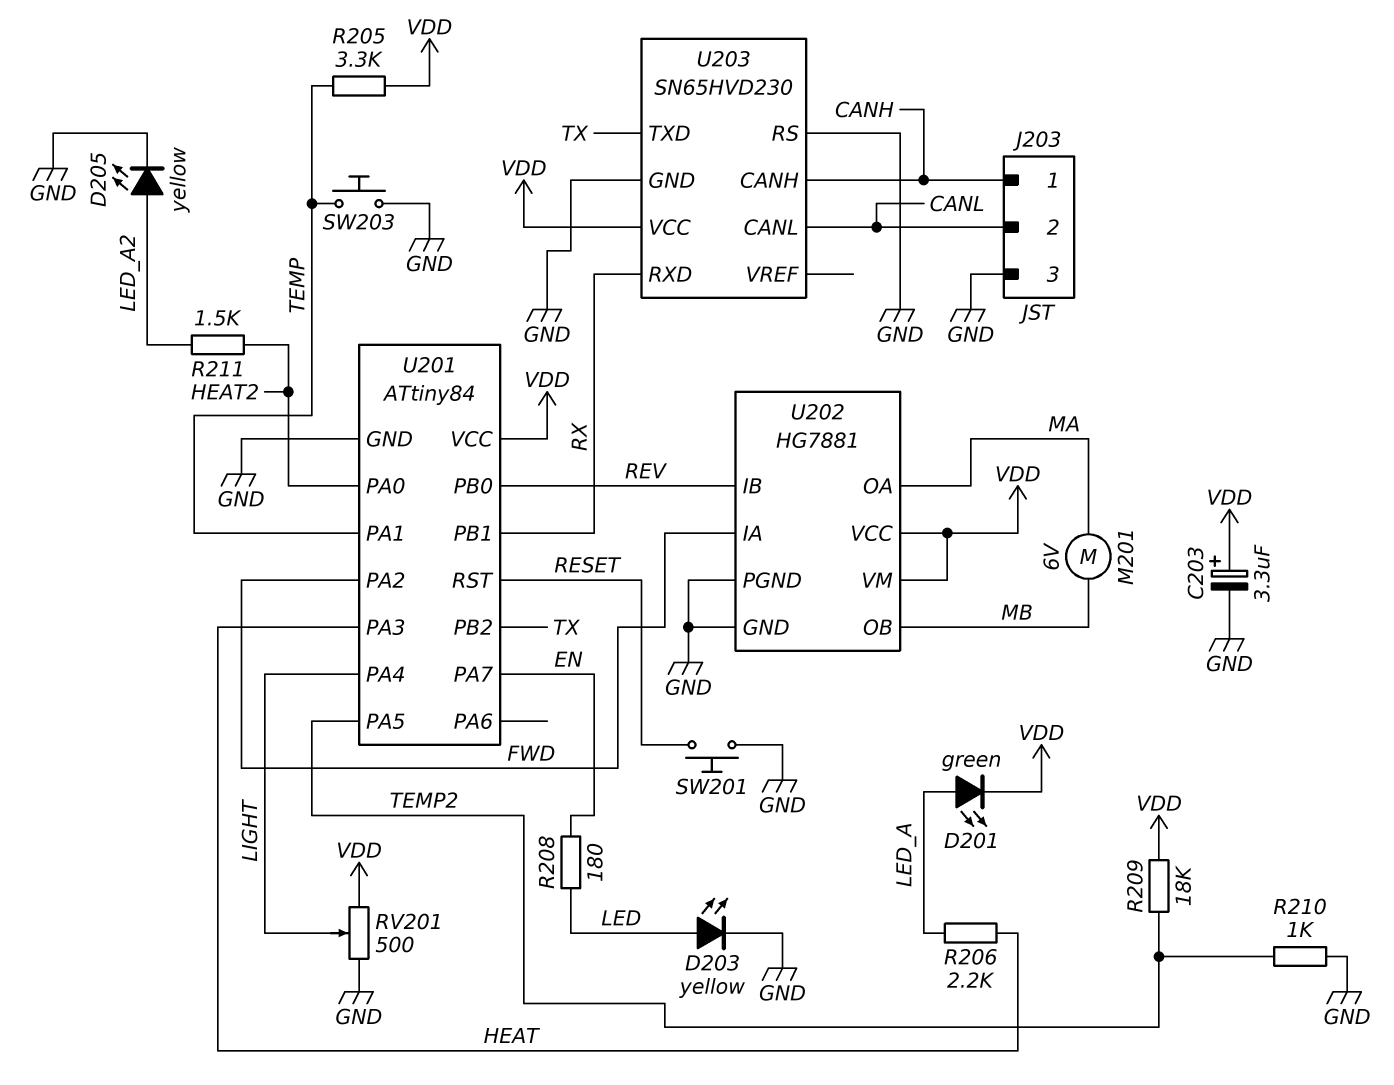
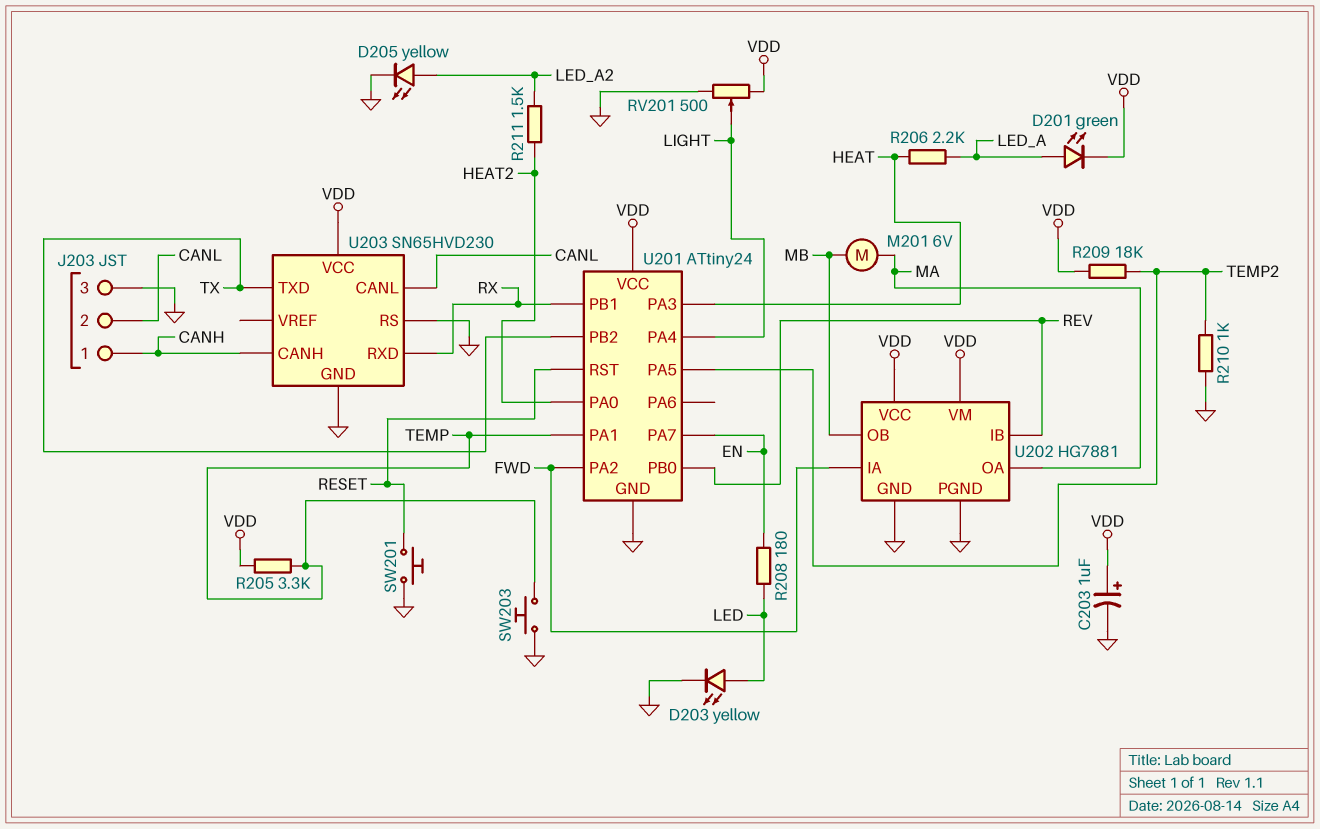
C203: 3.3uF (plus VDD, minus GND) -> 1uF (plus VDD, minus GND)
U201: ATtiny84 -> ATtiny24

